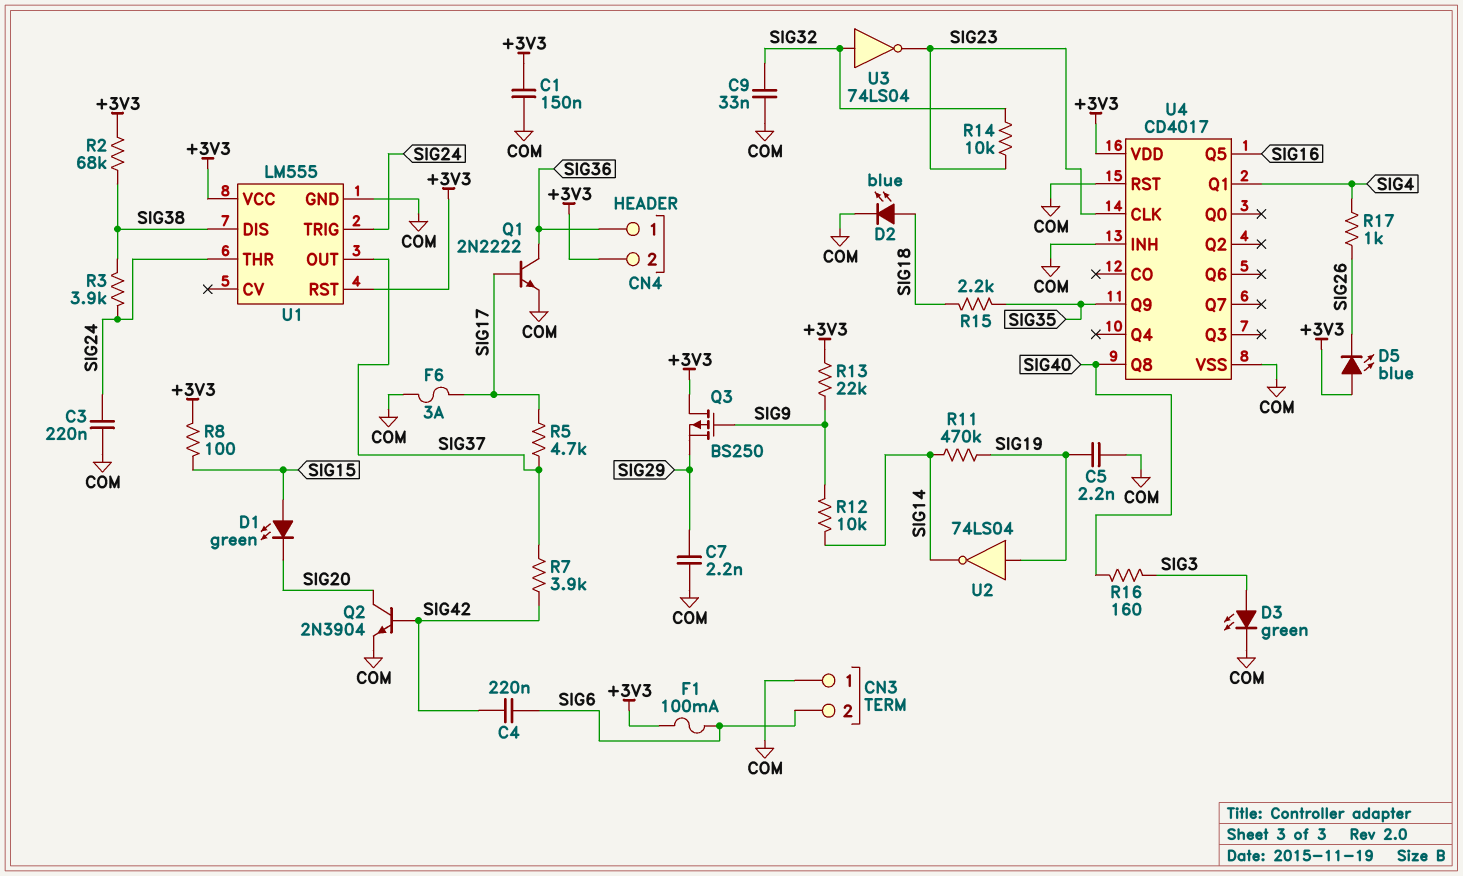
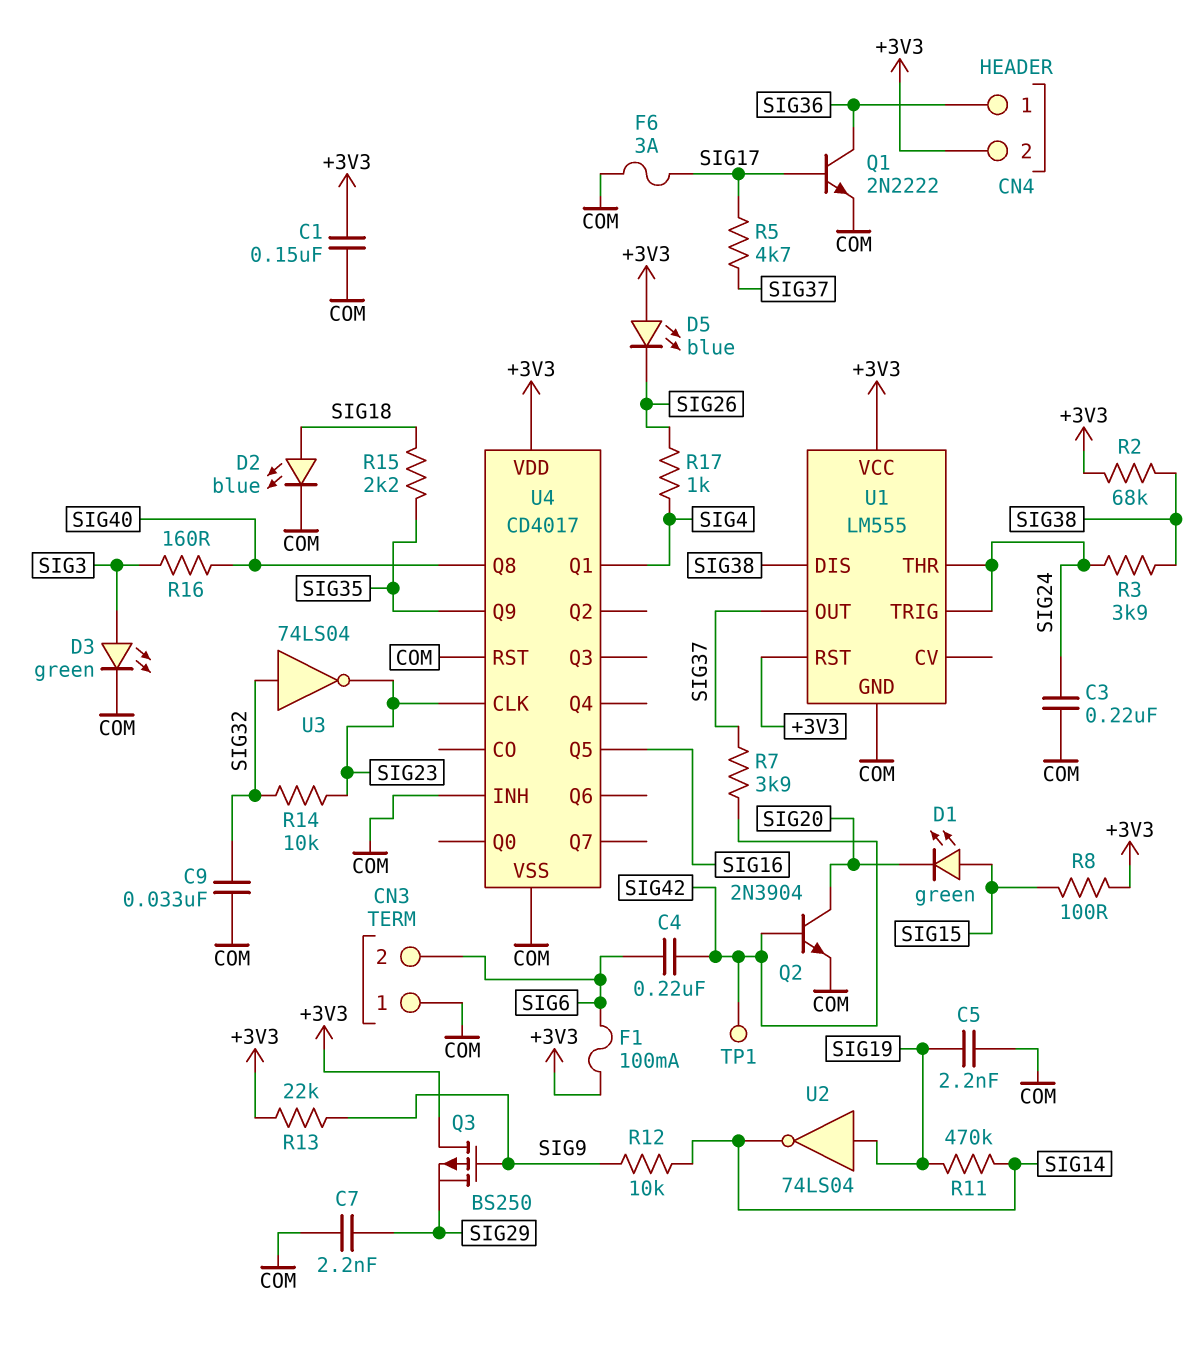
TP1: none -> test point (SIG42)

